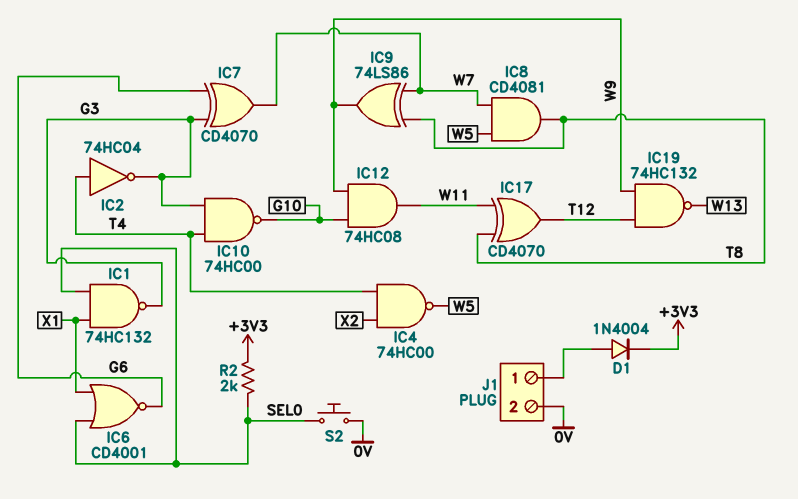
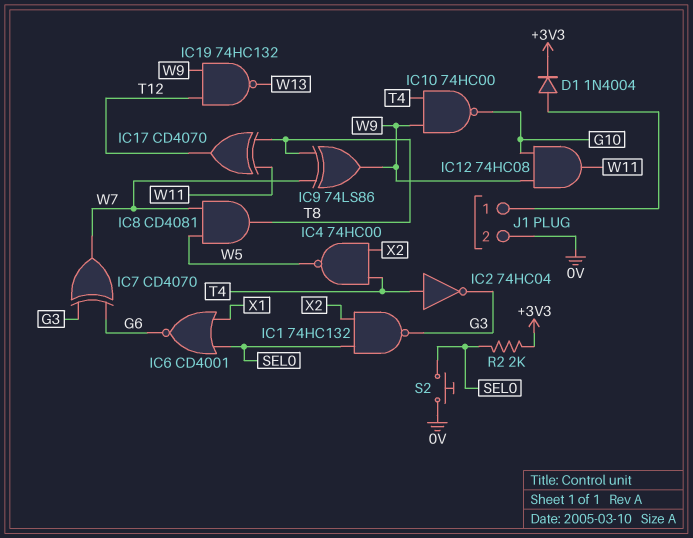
IC1: NAND 74HC132 (in SEL0, in X1, out G3) -> NAND 74HC132 (in SEL0, in X2, out G3)
IC10: NAND 74HC00 (in G3, in T4, out G10) -> NAND 74HC00 (in T4, in W9, out G10)

